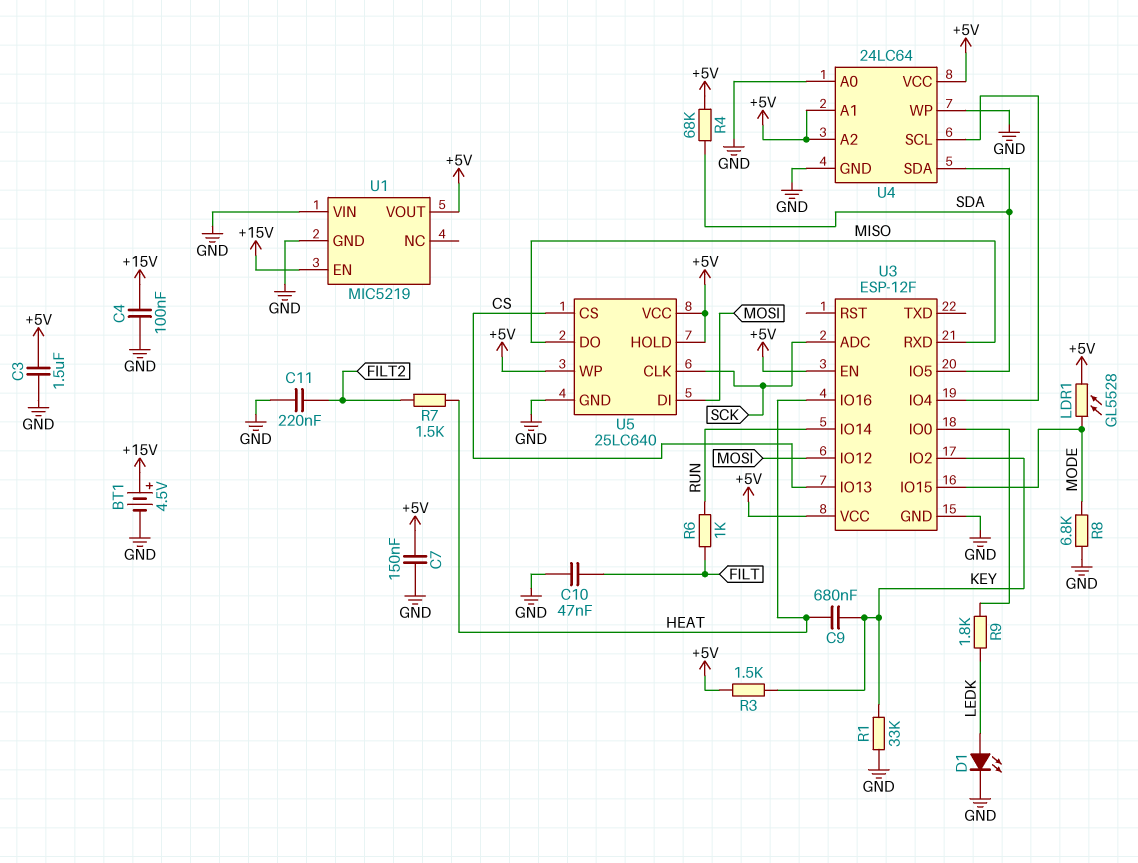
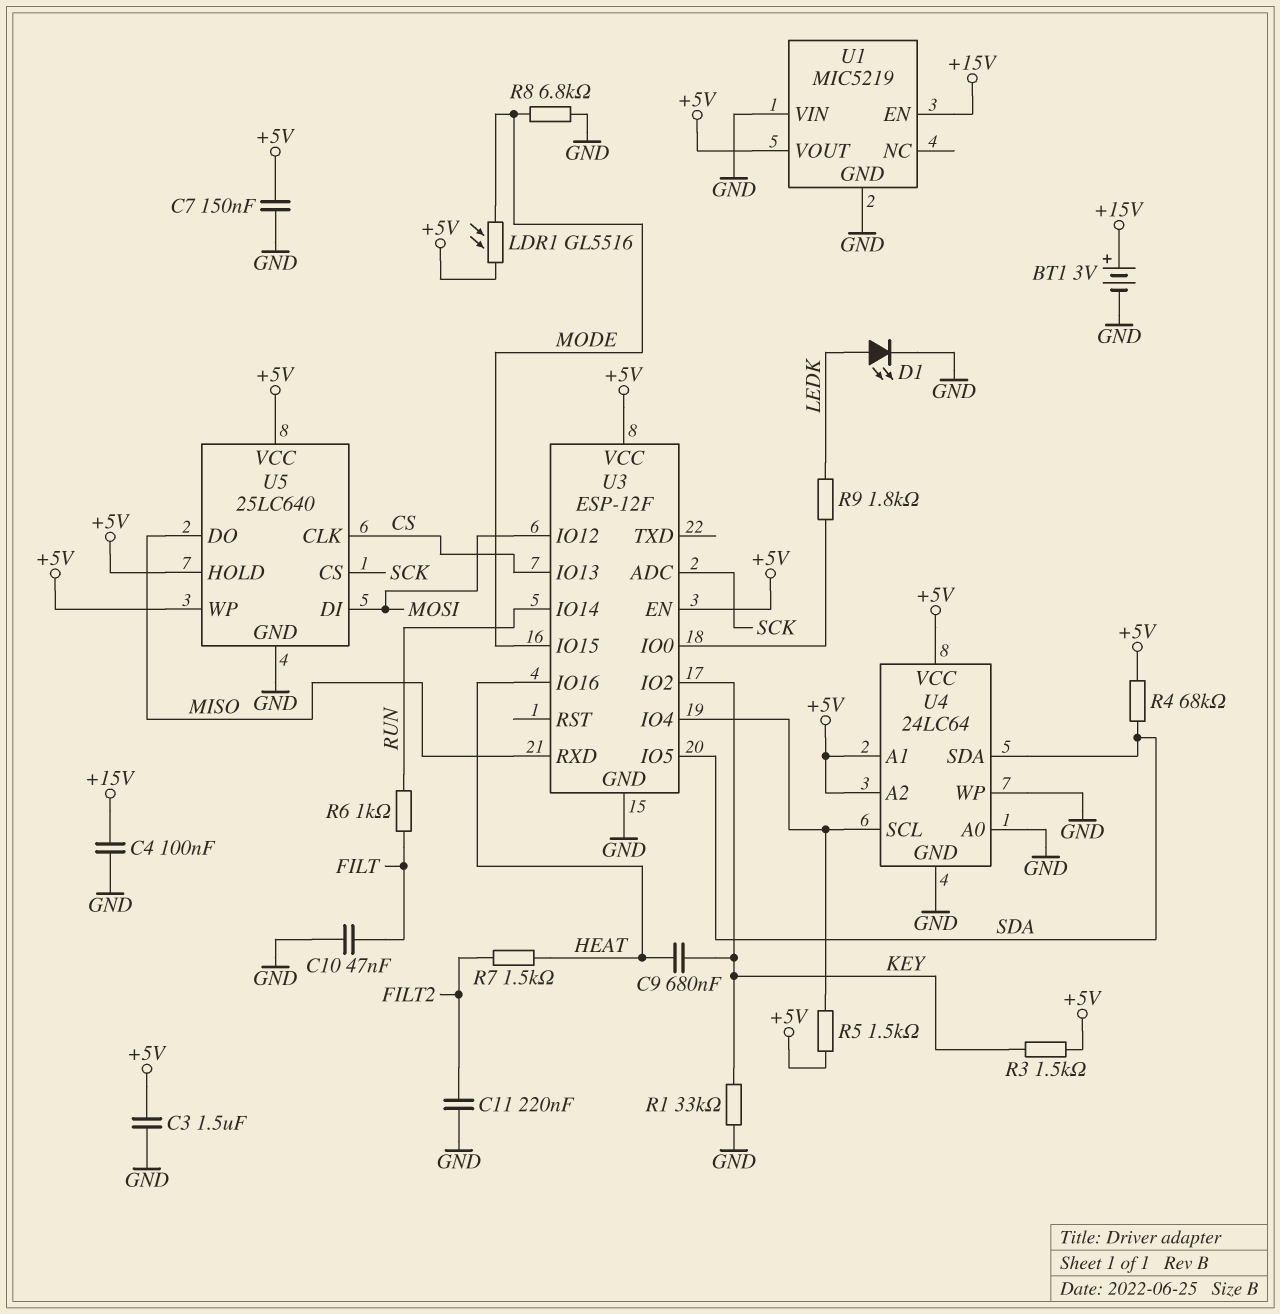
BT1: 4.5V (plus +15V, minus GND) -> 3V (plus +15V, minus GND)
LDR1: GL5528 (+5V, MODE) -> GL5516 (+5V, MODE)
R5: none -> 1.5k (+5V, U3/IO4)
U5 pin CLK: SCK -> CS
U5 pin CS: CS -> SCK

